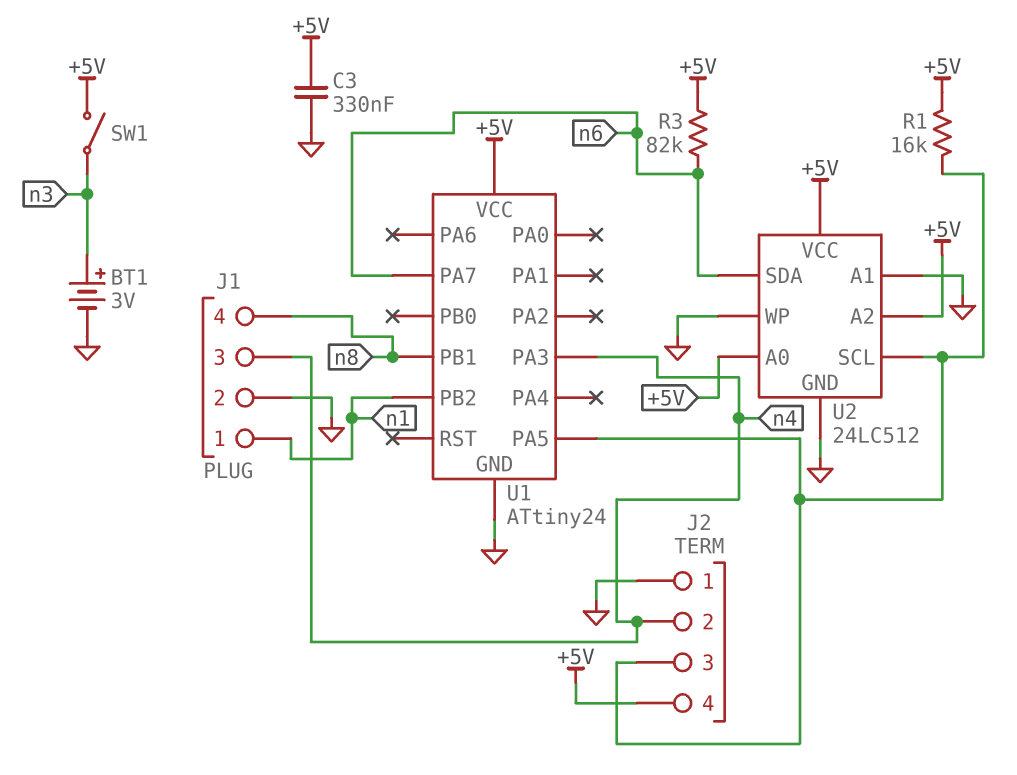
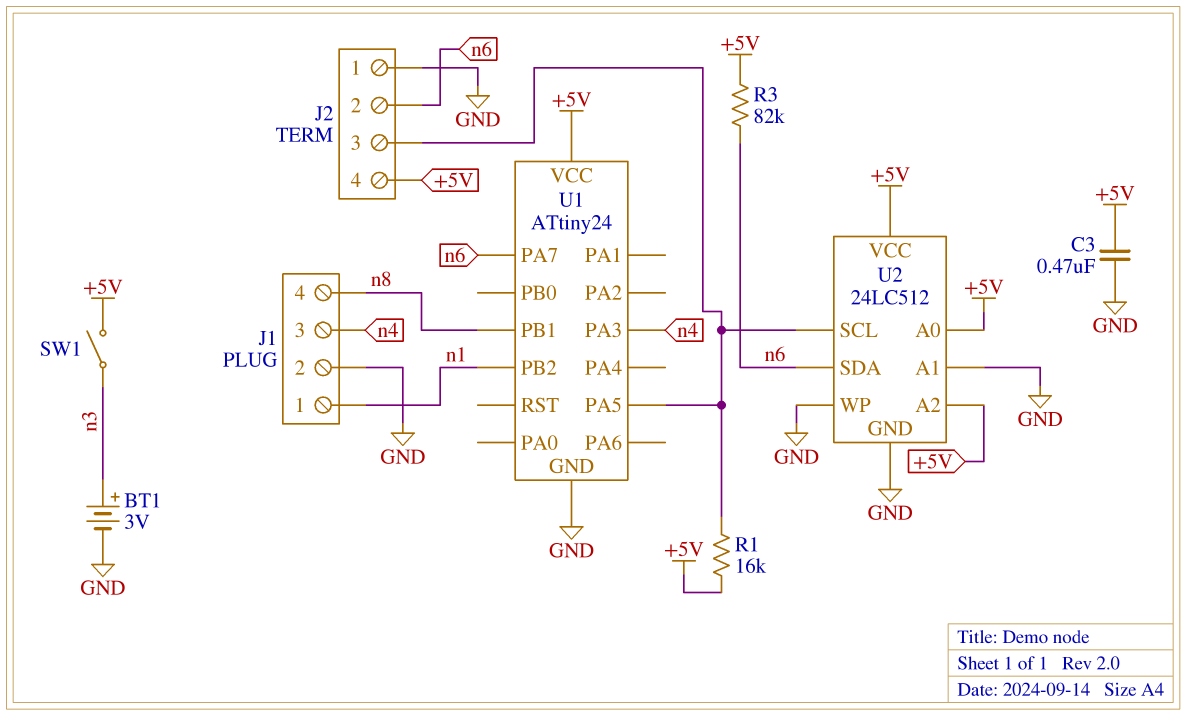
C3: 330nF (+5V, GND) -> 470nF (+5V, GND)
J2 pin 2: n4 -> n6

